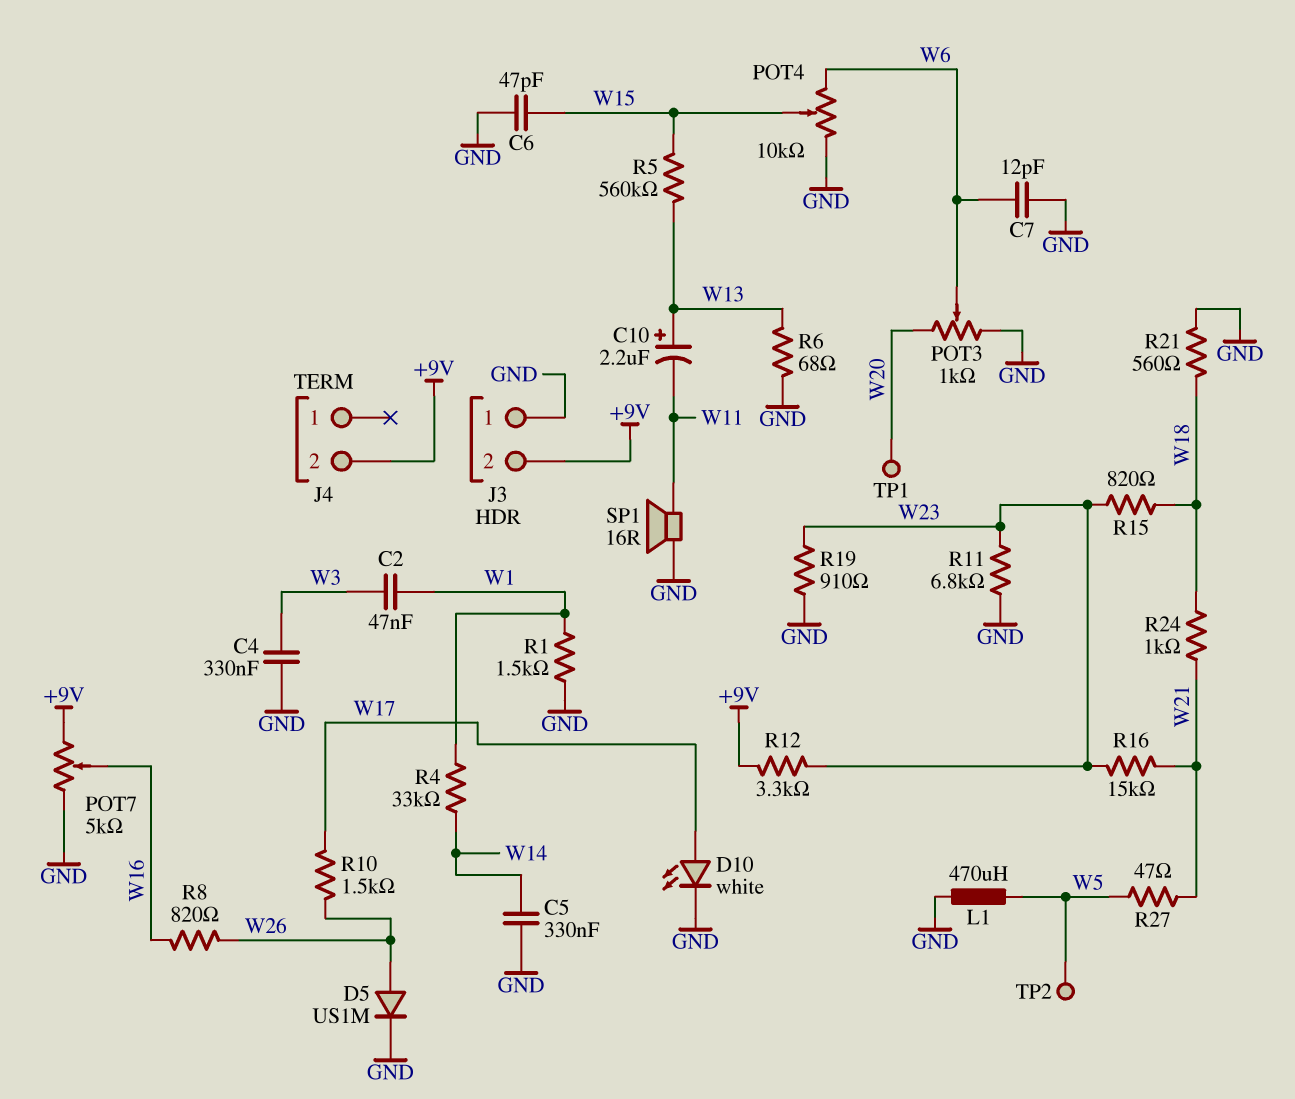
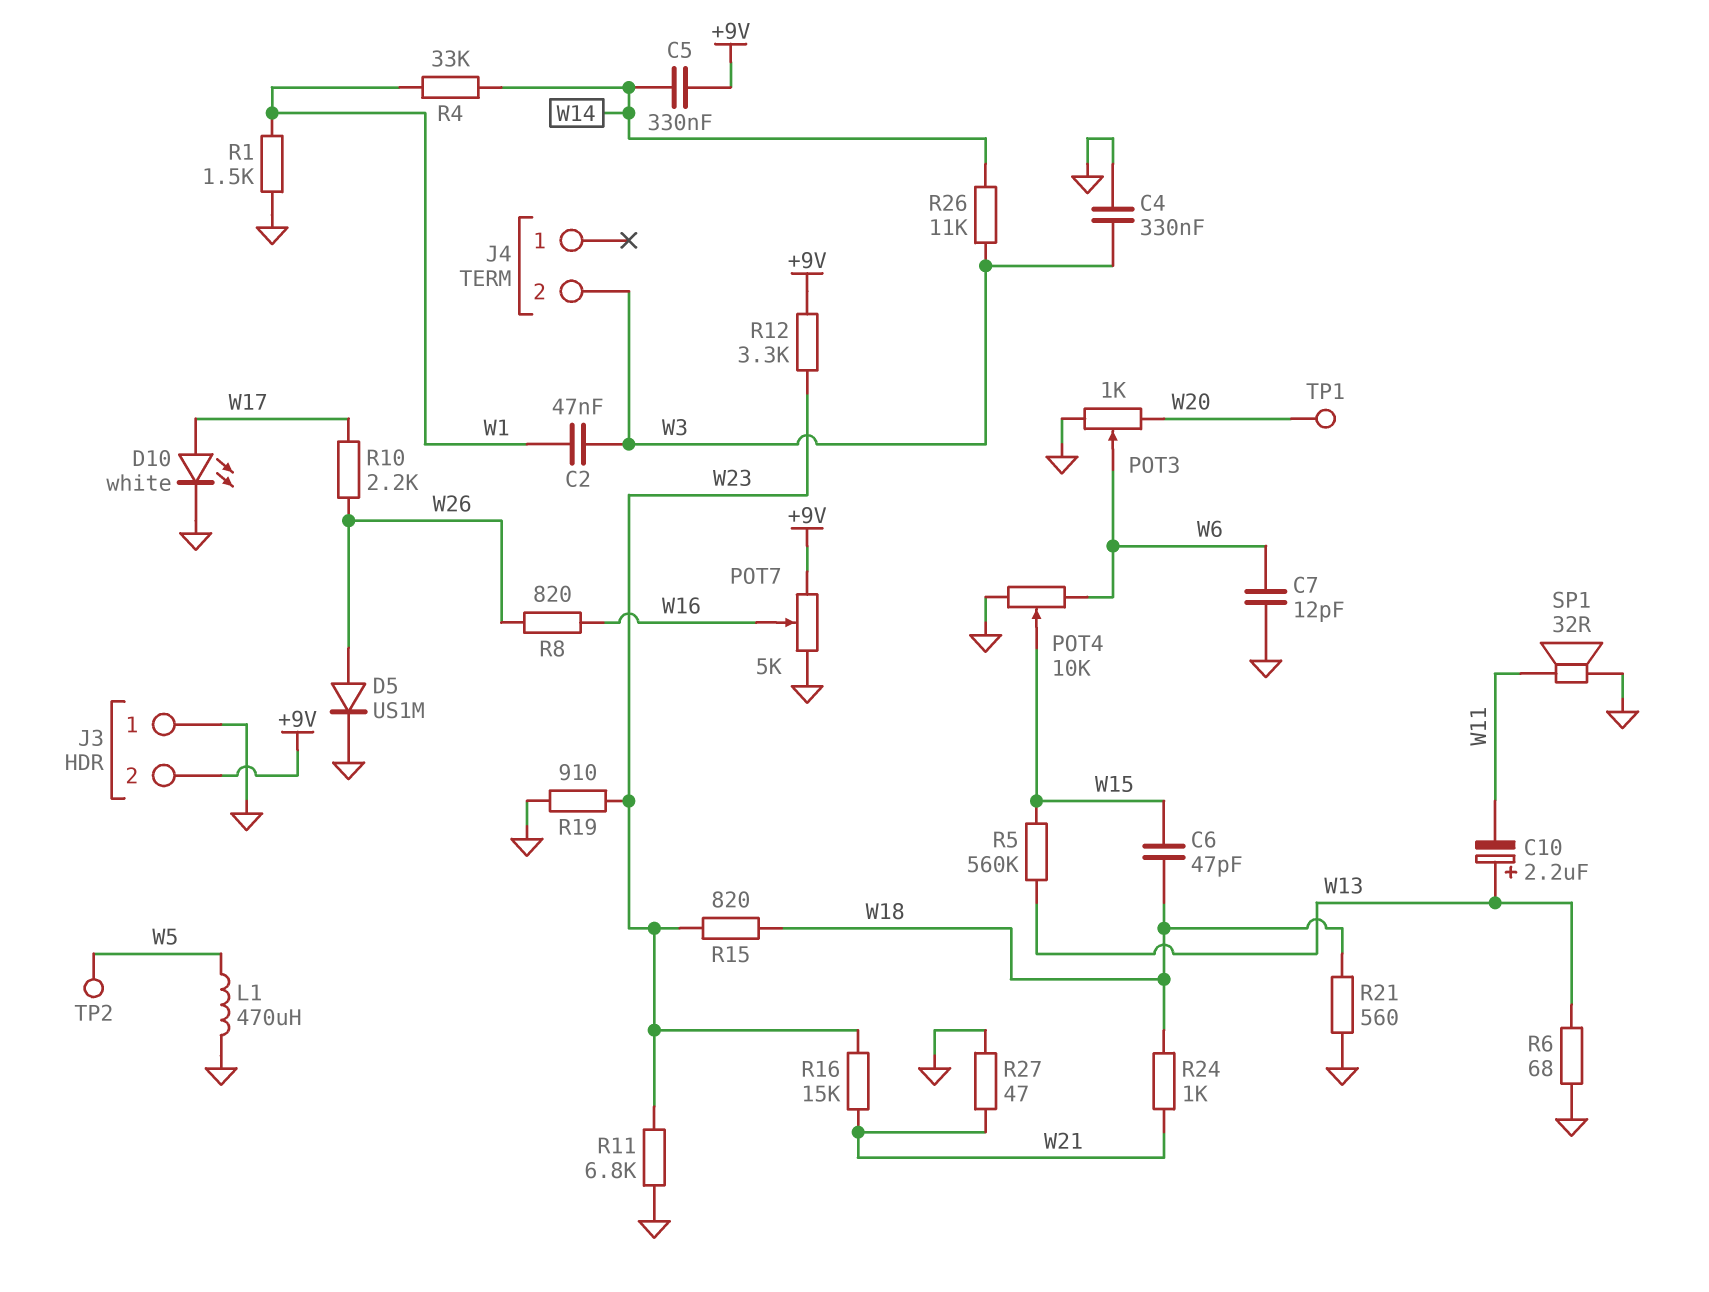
C5: 330nF (GND, W14) -> 330nF (+9V, W14)
C6: 47pF (GND, W15) -> 47pF (W15, W18)
J4 pin 2: +9V -> W3
R10: 1.5k (W17, W26) -> 2.2k (W17, W26)
R26: none -> 11k (W3, W14)
R27: 47 (W5, W21) -> 47 (GND, W21)
SP1: speaker 16R (GND, W11) -> speaker 32R (GND, W11)

